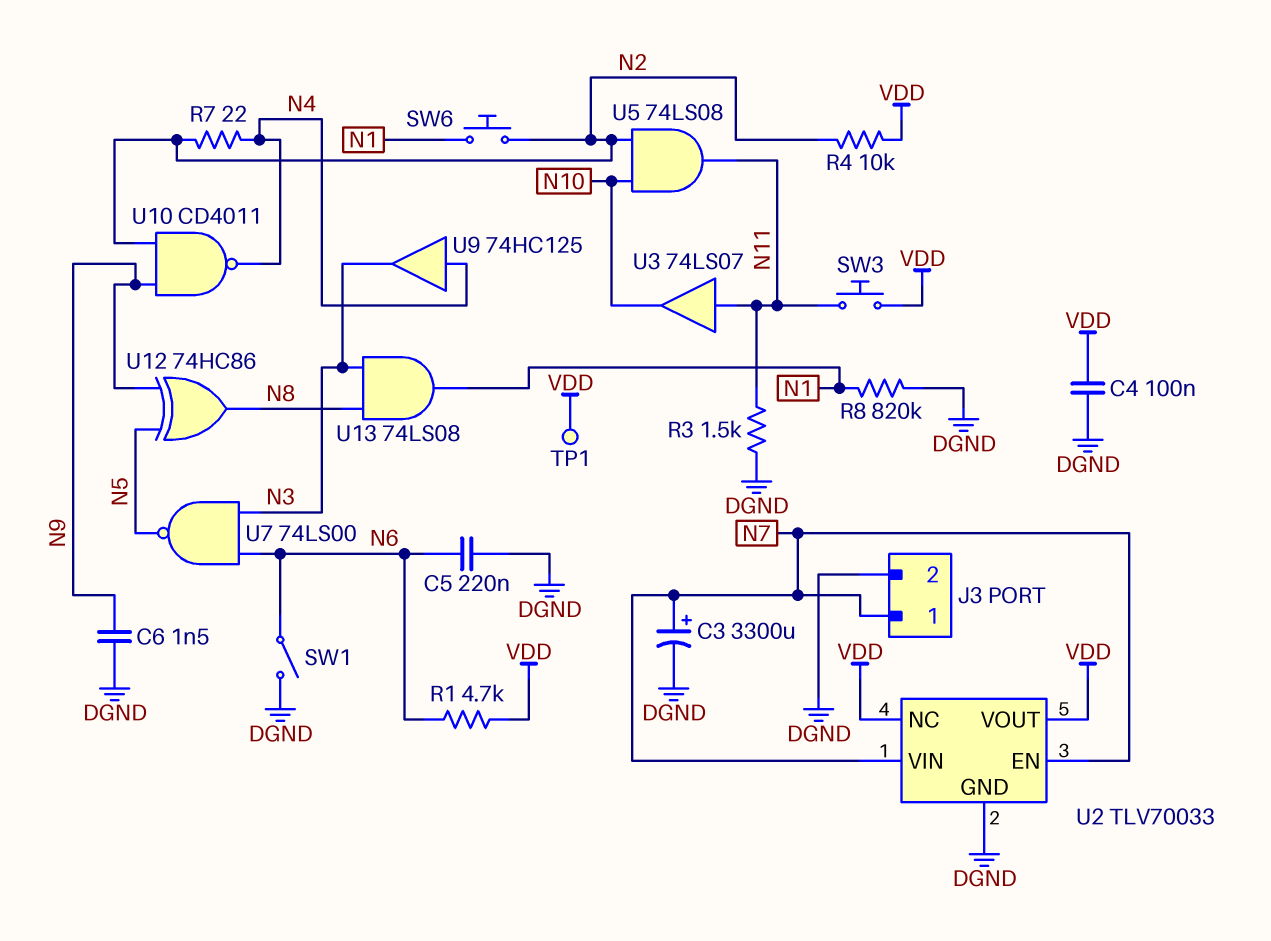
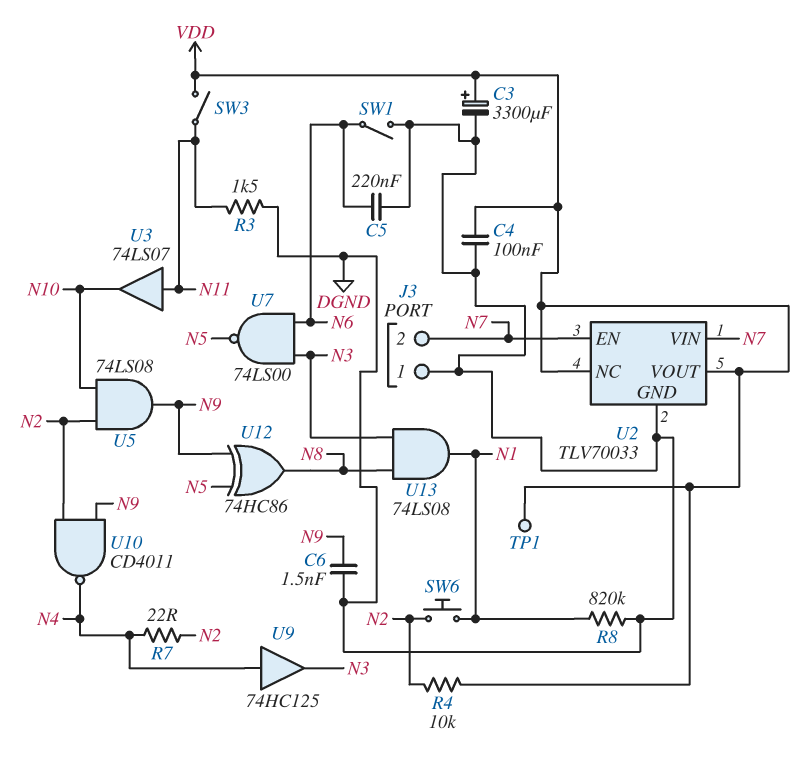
C3: 3300uF (plus N7, minus DGND) -> 3300uF (plus VDD, minus DGND)
J3 pin 1: N7 -> DGND
J3 pin 2: DGND -> N7
R1: 4.7k (N6, VDD) -> none
SW3: button (N11, VDD) -> switch (N11, VDD)
U5: AND 74LS08 (in N2, in N10, out N11) -> AND 74LS08 (in N2, in N10, out N9)

